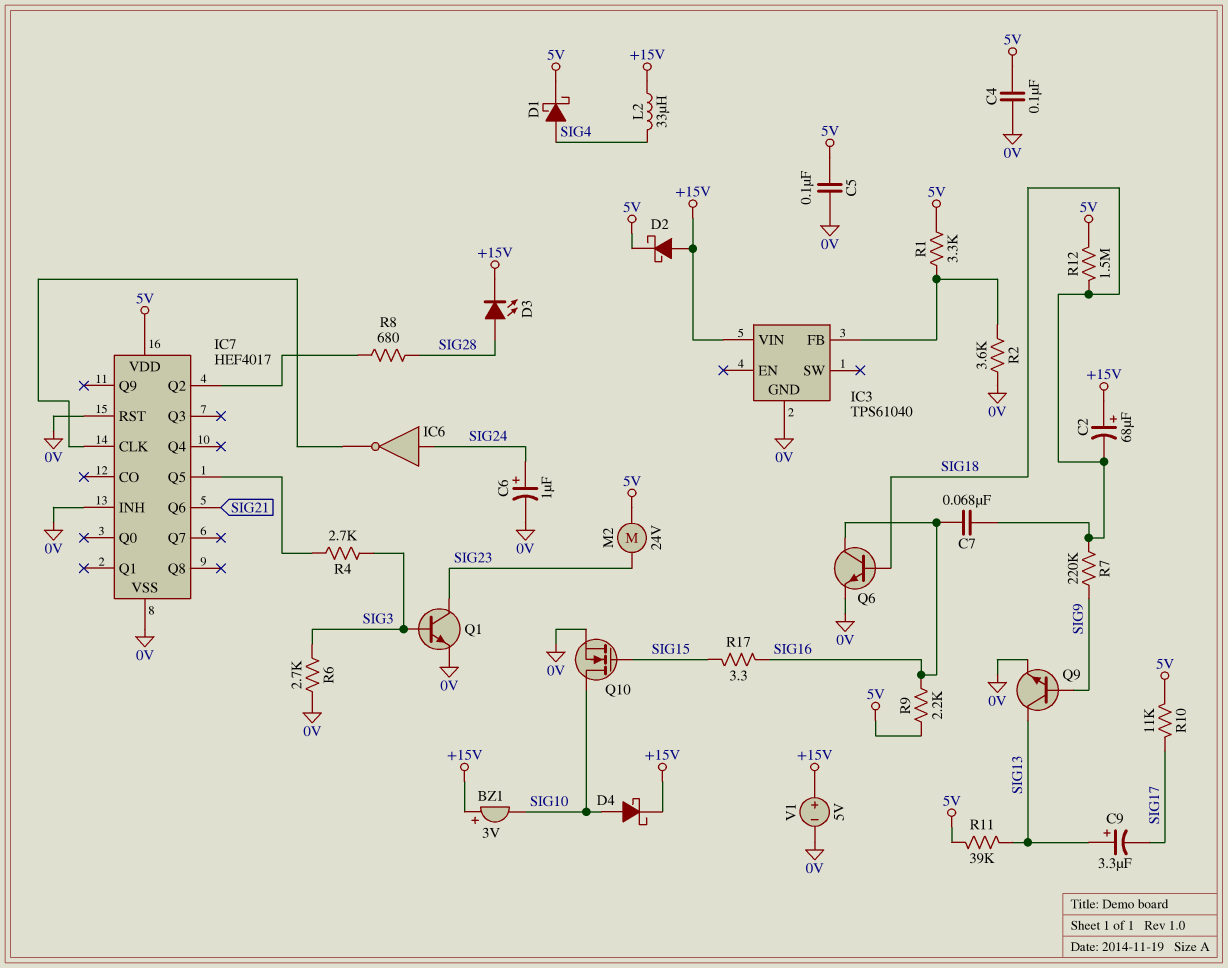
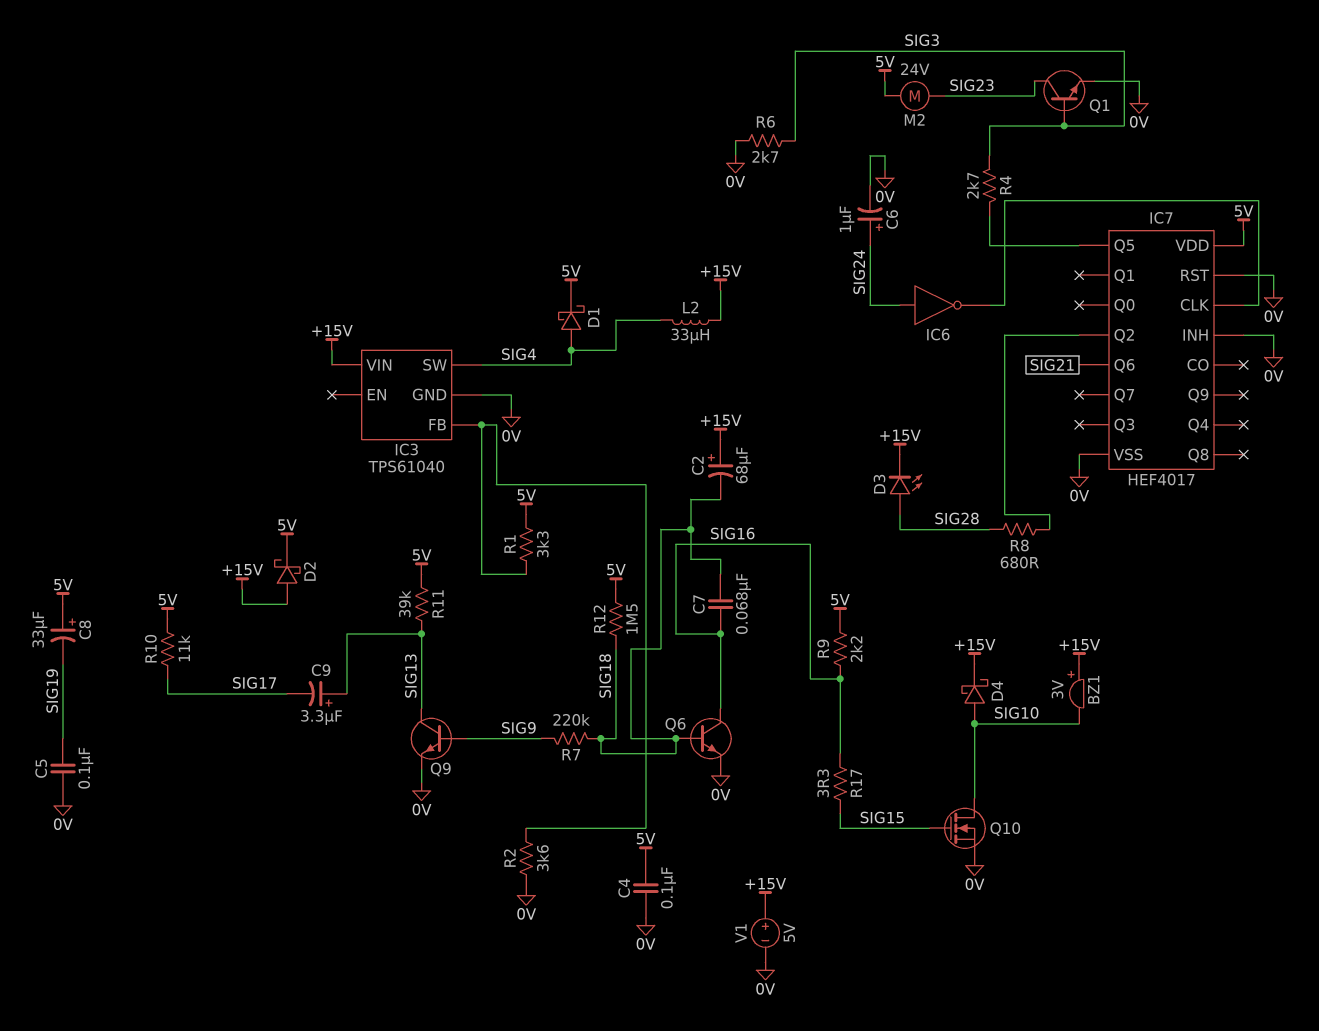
C5: 100nF (0V, 5V) -> 100nF (0V, SIG19)
C8: none -> 33uF (plus 5V, minus SIG19)
IC3 pin SW: none -> SIG4

